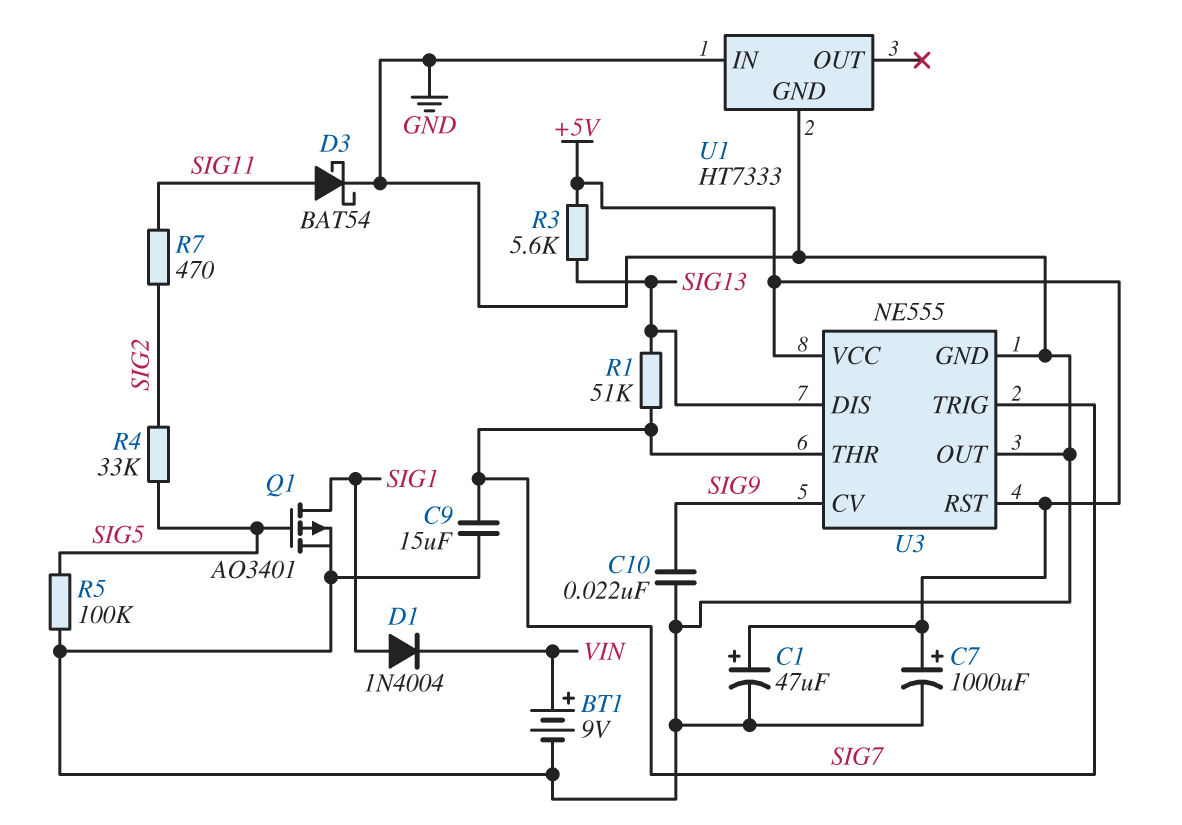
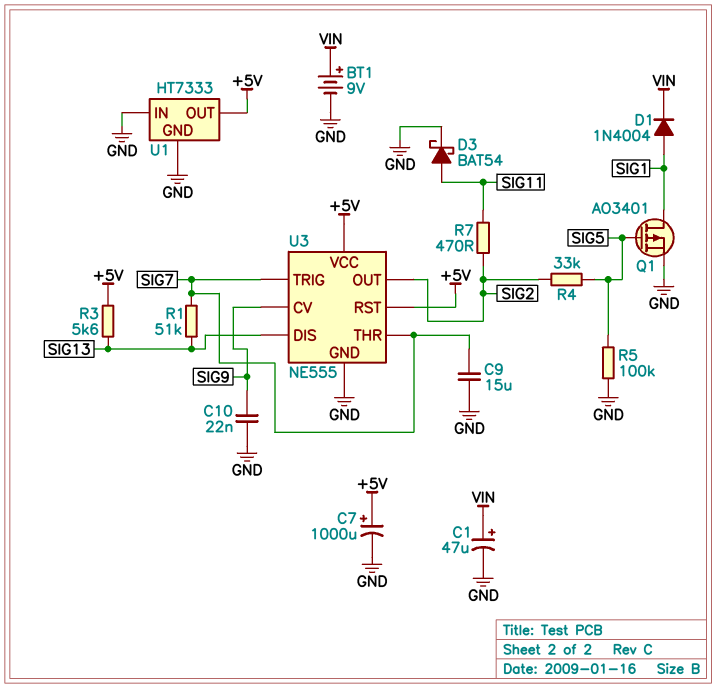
C1: 47uF (plus +5V, minus GND) -> 47uF (plus VIN, minus GND)
U1 pin OUT: none -> +5V
U3 pin OUT: GND -> SIG2

